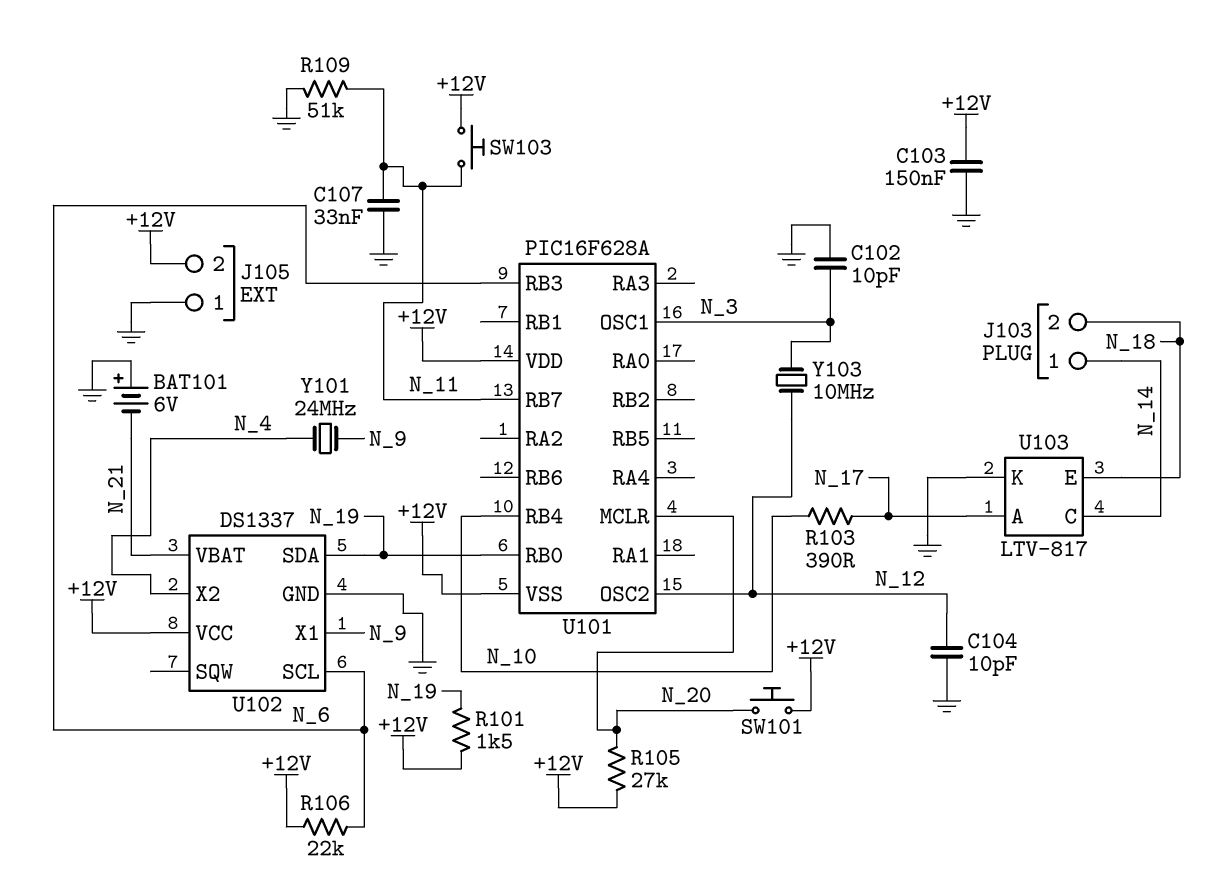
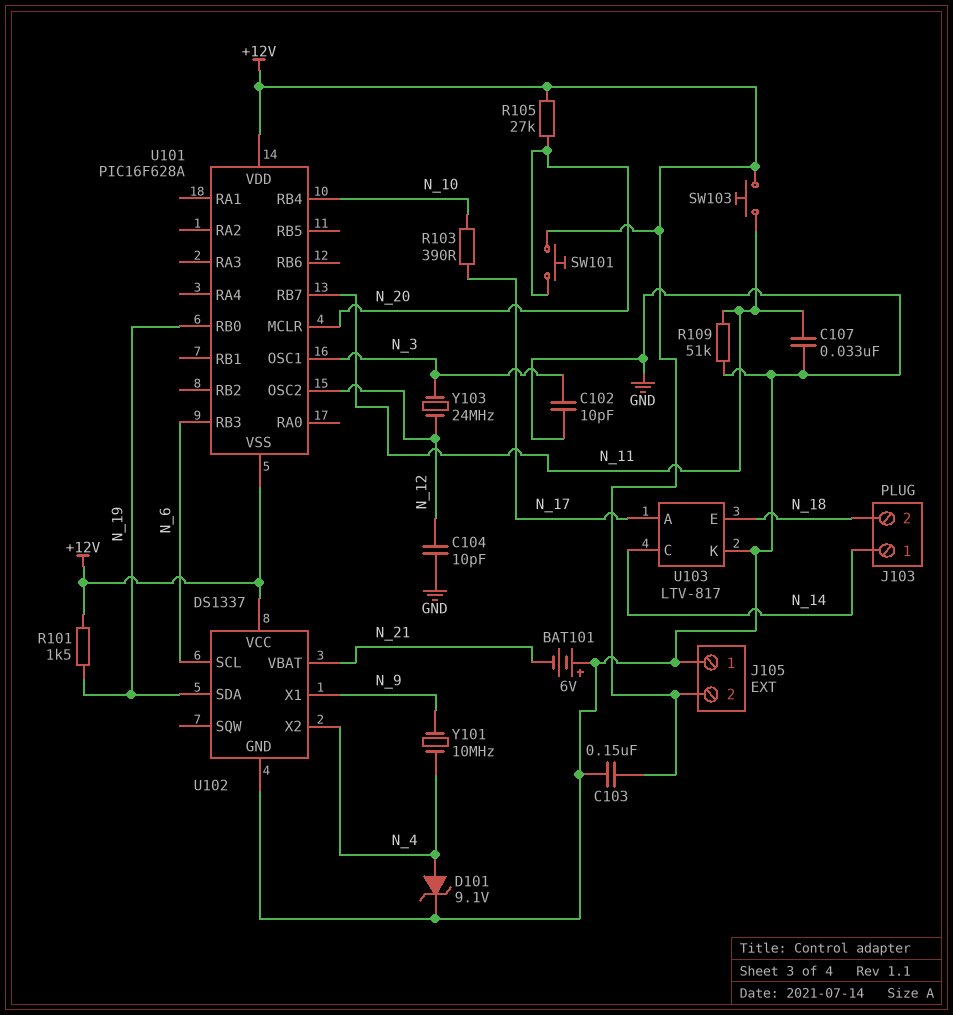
D101: none -> zener 9.1V (A N_4, K GND)
R106: 22k (+12V, N_6) -> none
Y101: 24MHz (N_4, N_9) -> 10MHz (N_4, N_9)
Y103: 10MHz (N_3, N_12) -> 24MHz (N_3, N_12)

